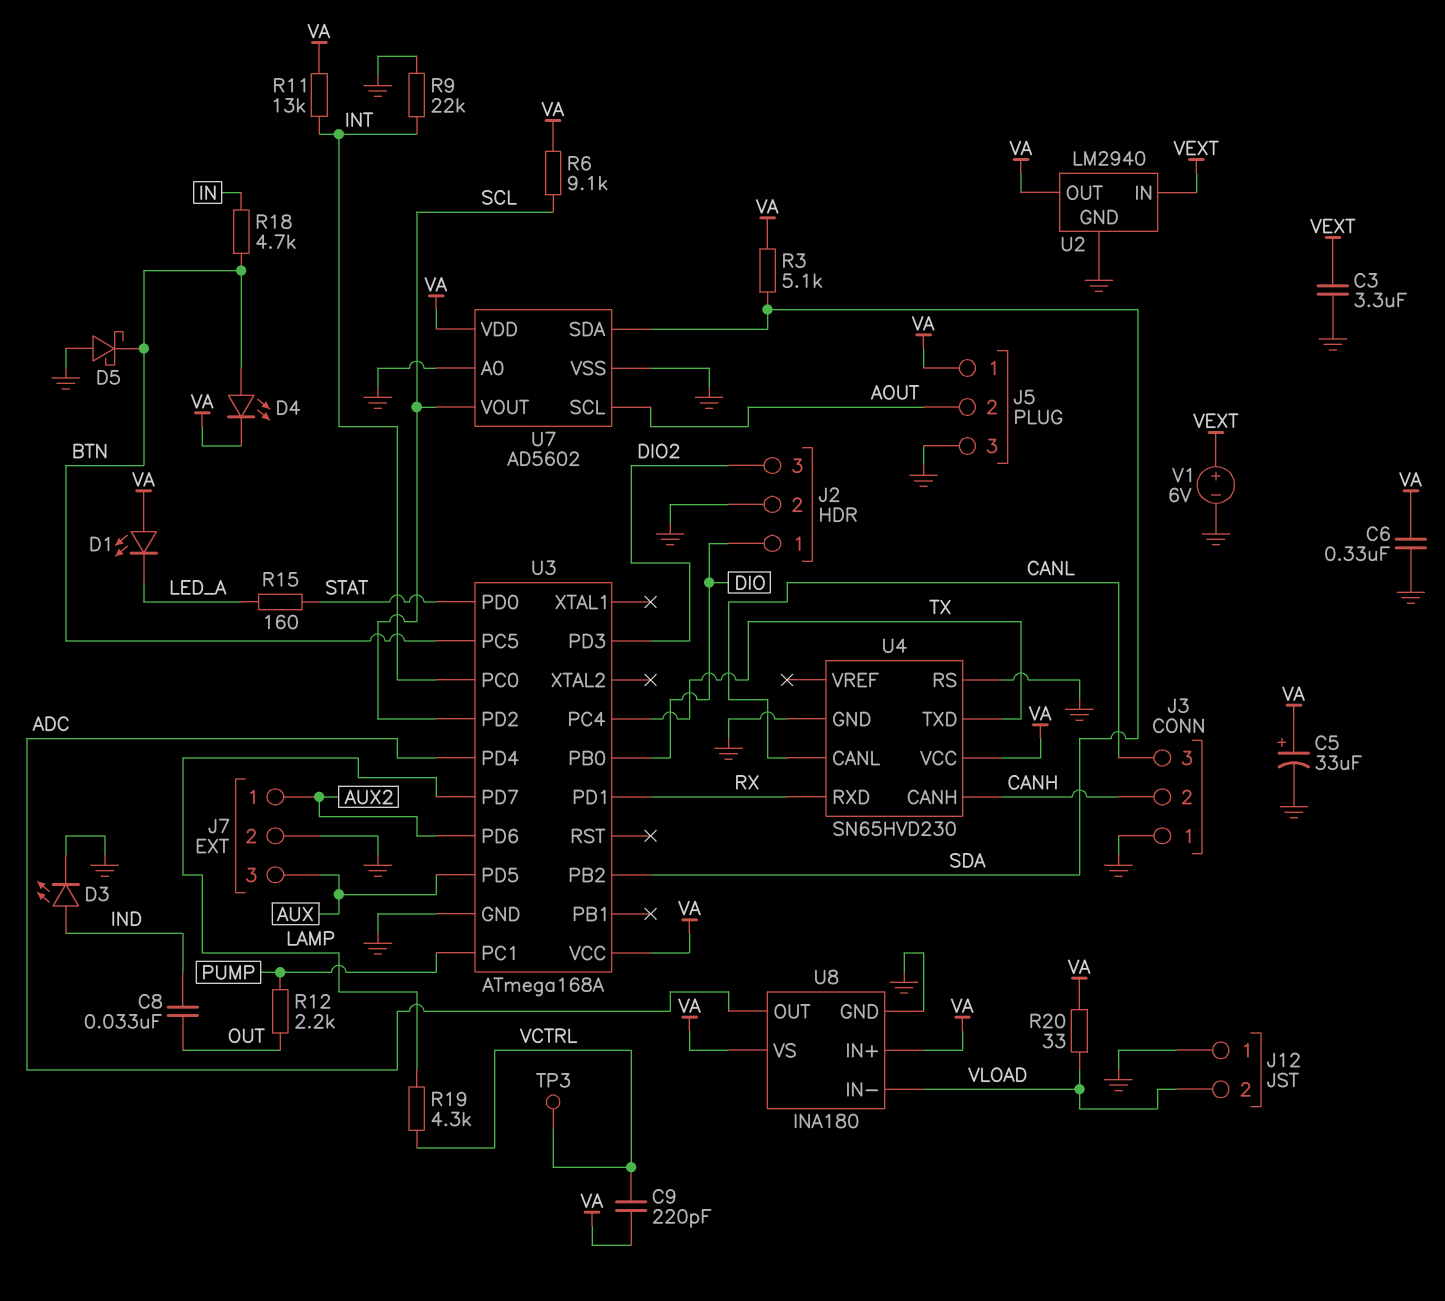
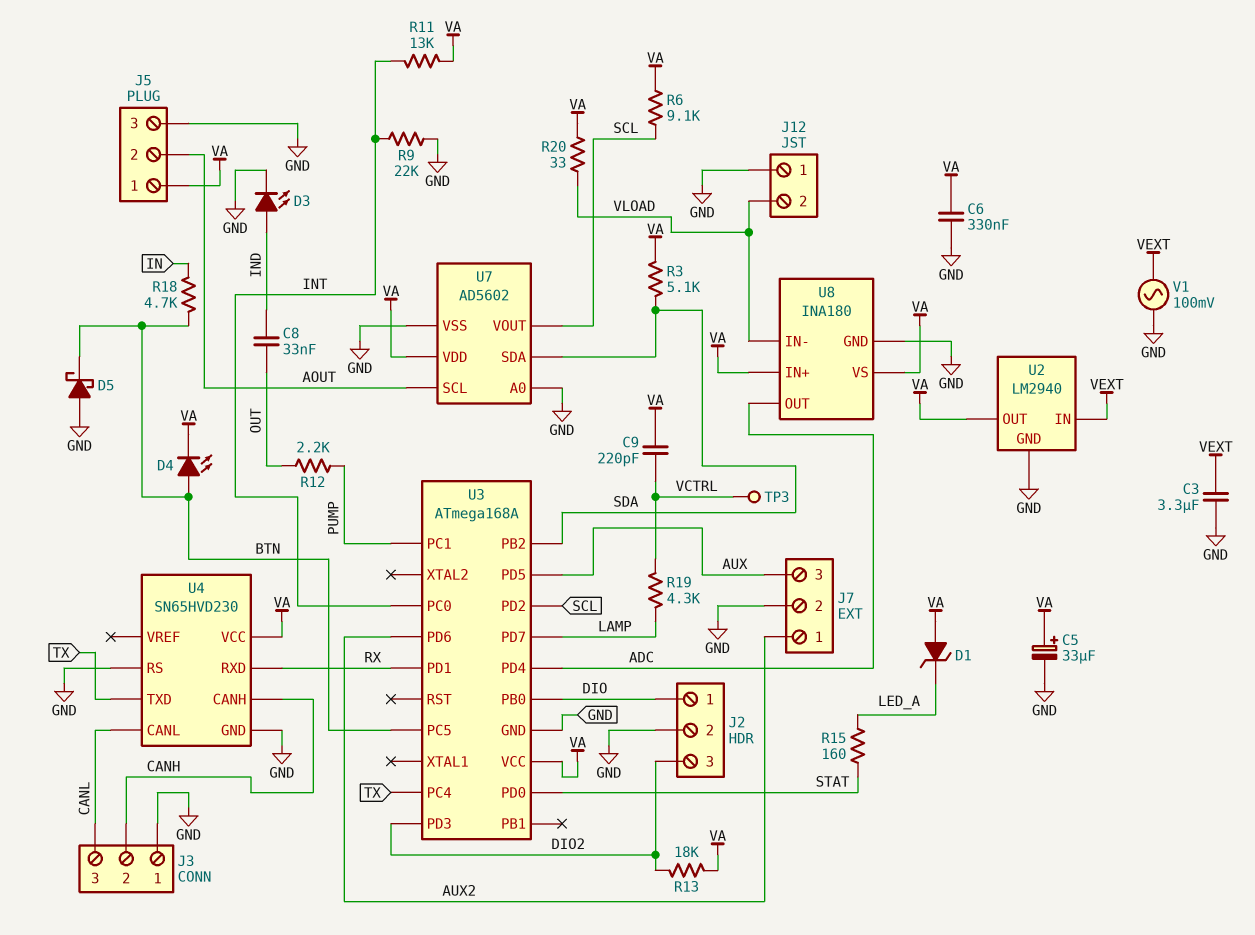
D1: LED (A VA, K LED_A) -> zener (A VA, K LED_A)
R13: none -> 18k (DIO2, VA)
V1: 6V (plus VEXT, minus GND) -> AC 100mV (GND, VEXT)

